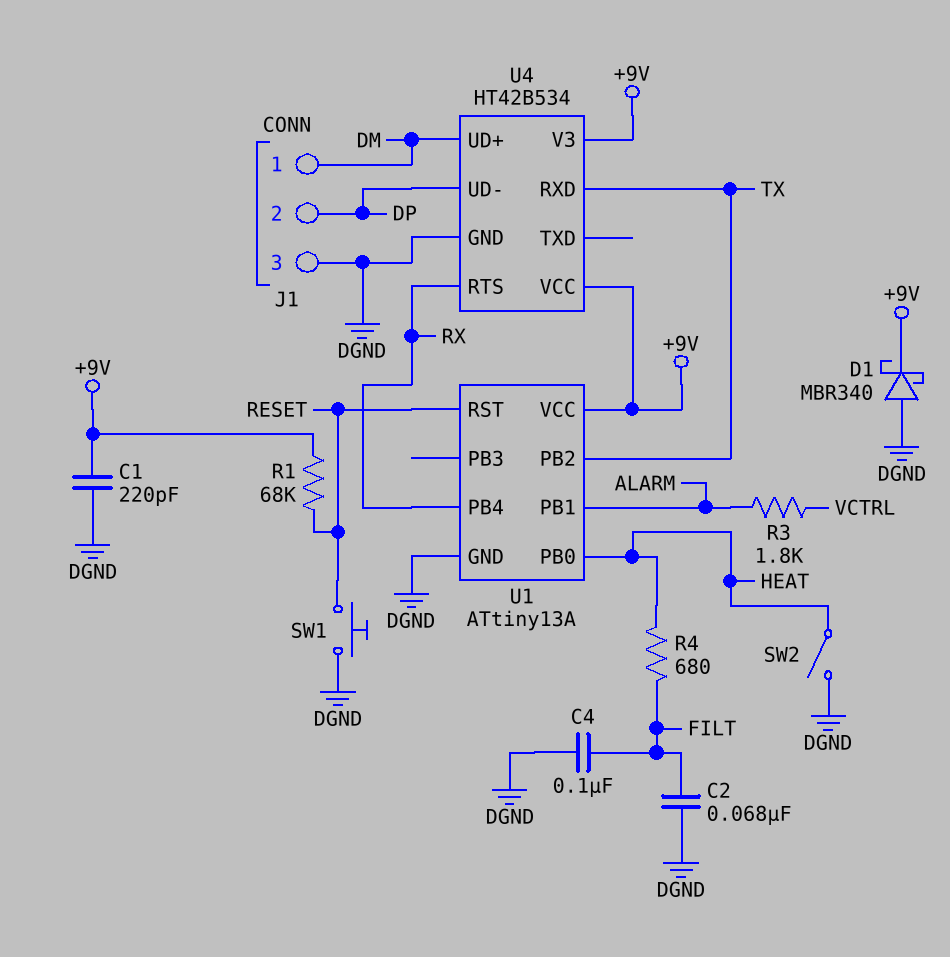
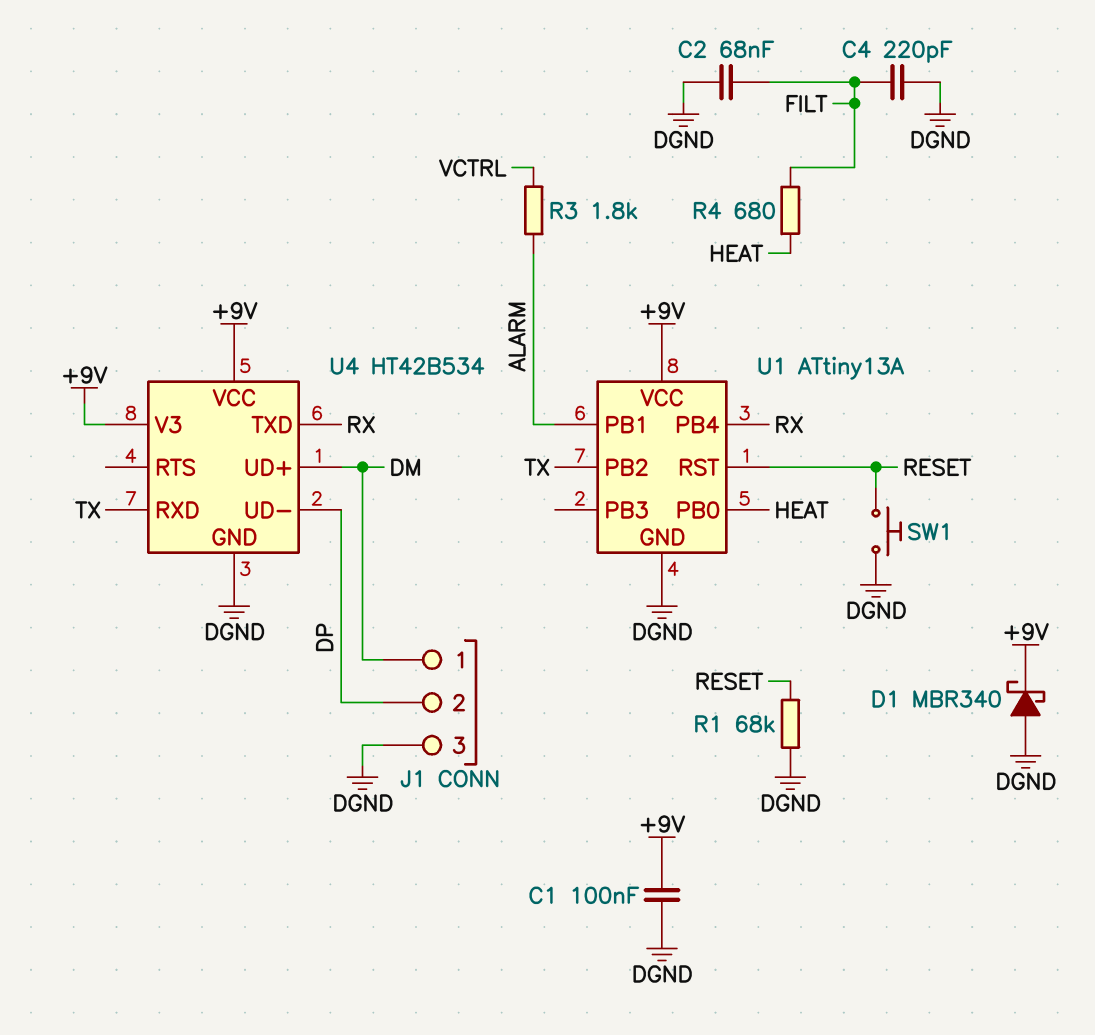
C1: 220pF (+9V, DGND) -> 100nF (+9V, DGND)
C4: 100nF (DGND, FILT) -> 220pF (DGND, FILT)
R1: 68k (+9V, RESET) -> 68k (DGND, RESET)
SW2: switch (DGND, HEAT) -> none
U4 pin RTS: RX -> none
U4 pin TXD: none -> RX

